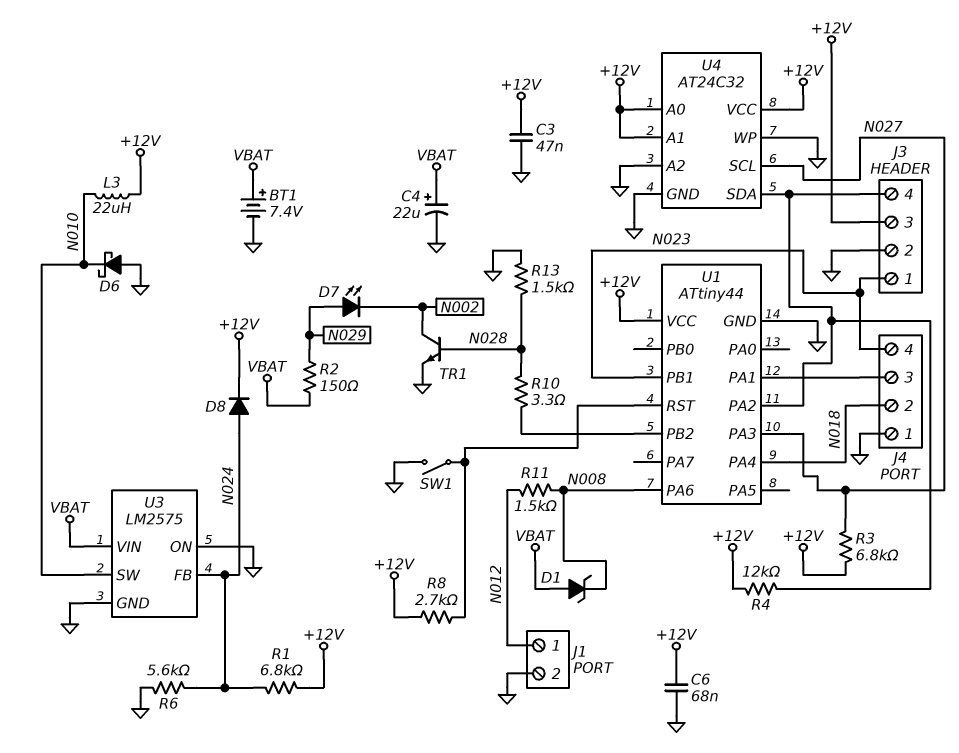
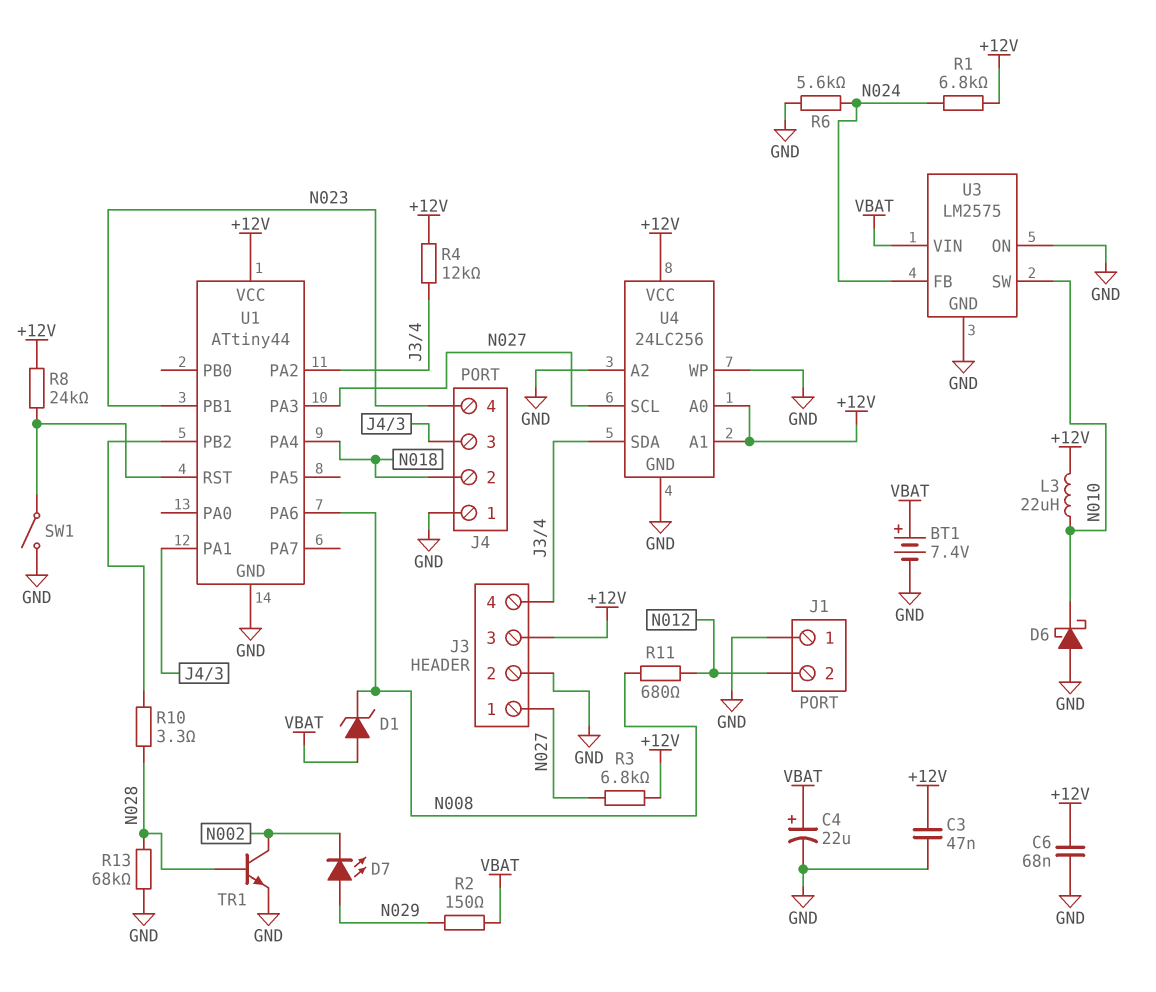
D8: diode (A N024, K +12V) -> none
J1 pin 1: N012 -> GND
J1 pin 2: GND -> N012
J3 pin 1: N023 -> N027
R8: 2.7k (+12V, U1/RST) -> 24k (+12V, U1/RST)
R11: 1.5k (N008, N012) -> 680 (N008, N012)
R13: 1.5k (GND, N028) -> 68k (GND, N028)
U4: AT24C32 -> 24LC256

